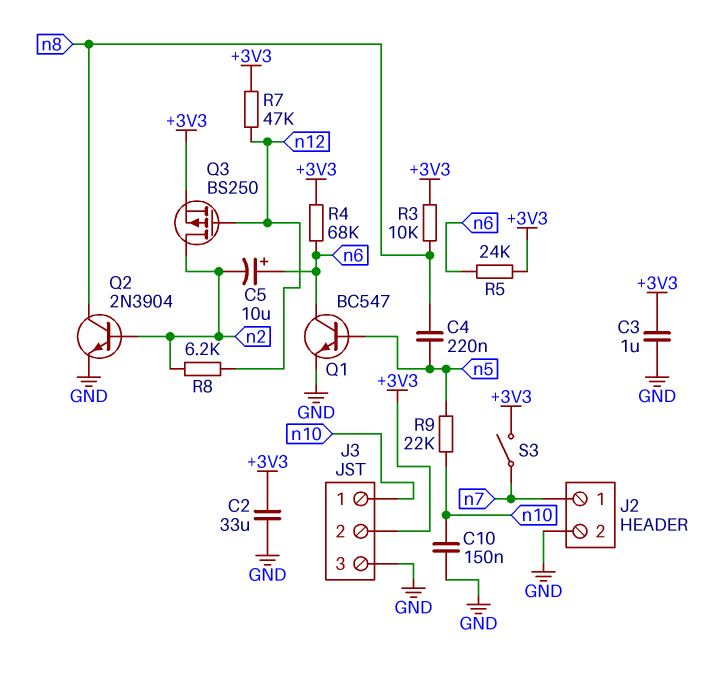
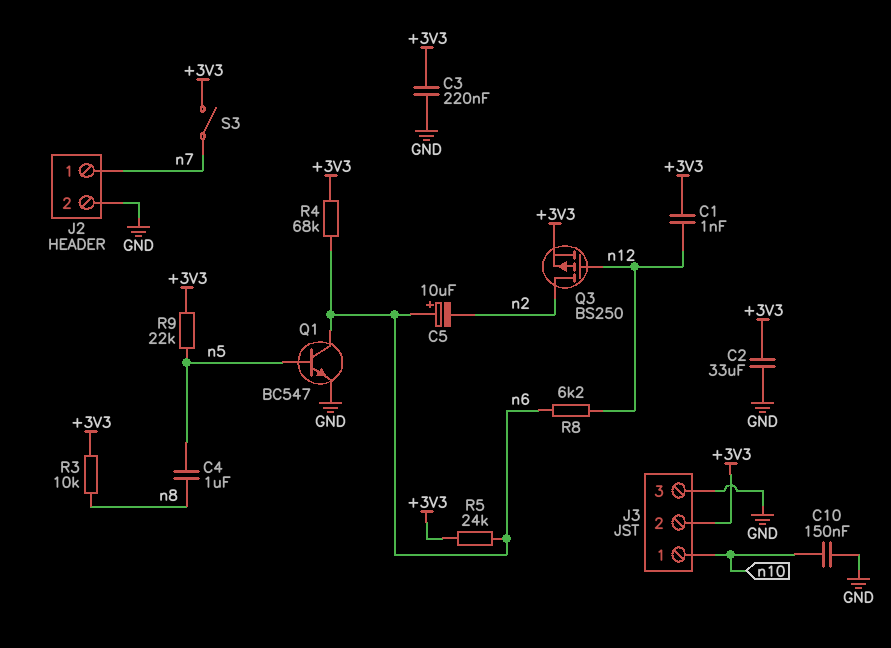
C1: none -> 1nF (+3V3, n12)
C3: 1uF (+3V3, GND) -> 220nF (+3V3, GND)
C4: 220nF (n5, n8) -> 1uF (n5, n8)
Q2: NPN 2N3904 (B n2, C n8, E GND) -> none
R7: 47k (+3V3, n12) -> none
R8: 6.2k (n2, n12) -> 6.2k (n6, n12)
R9: 22k (n5, n10) -> 22k (+3V3, n5)

